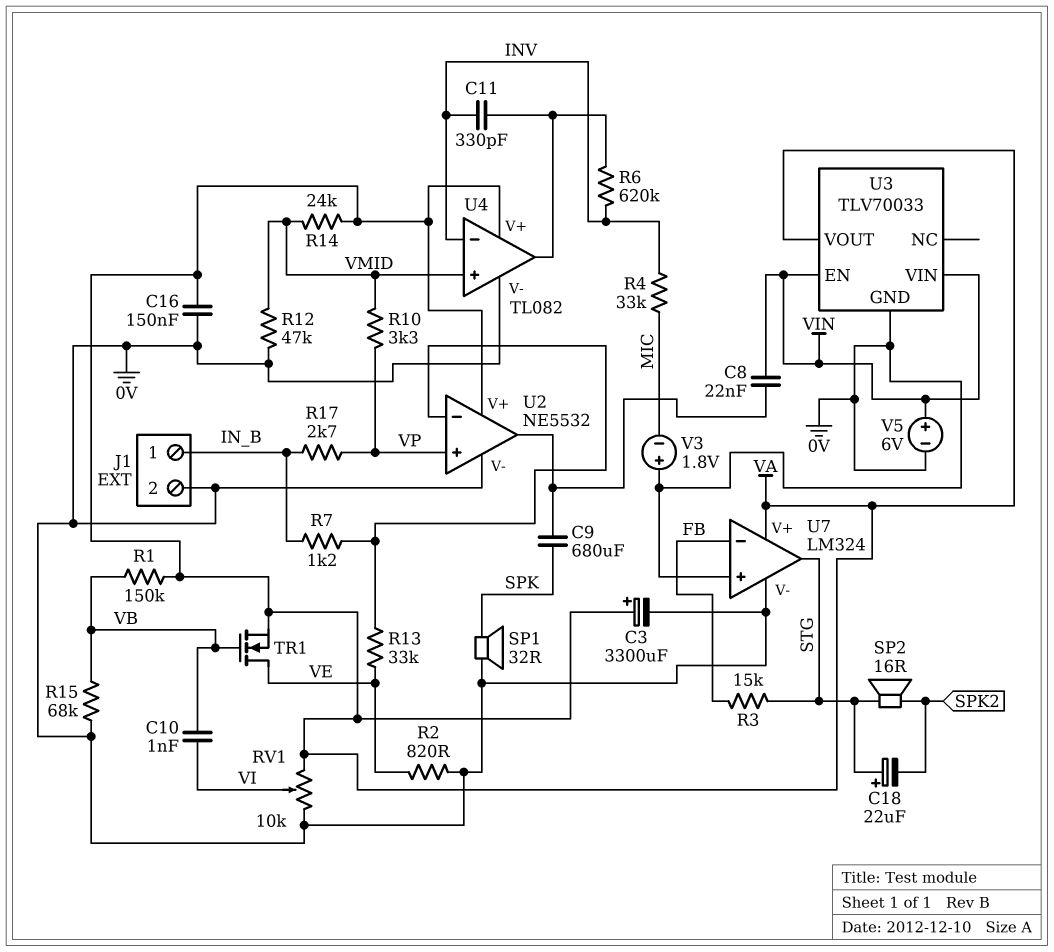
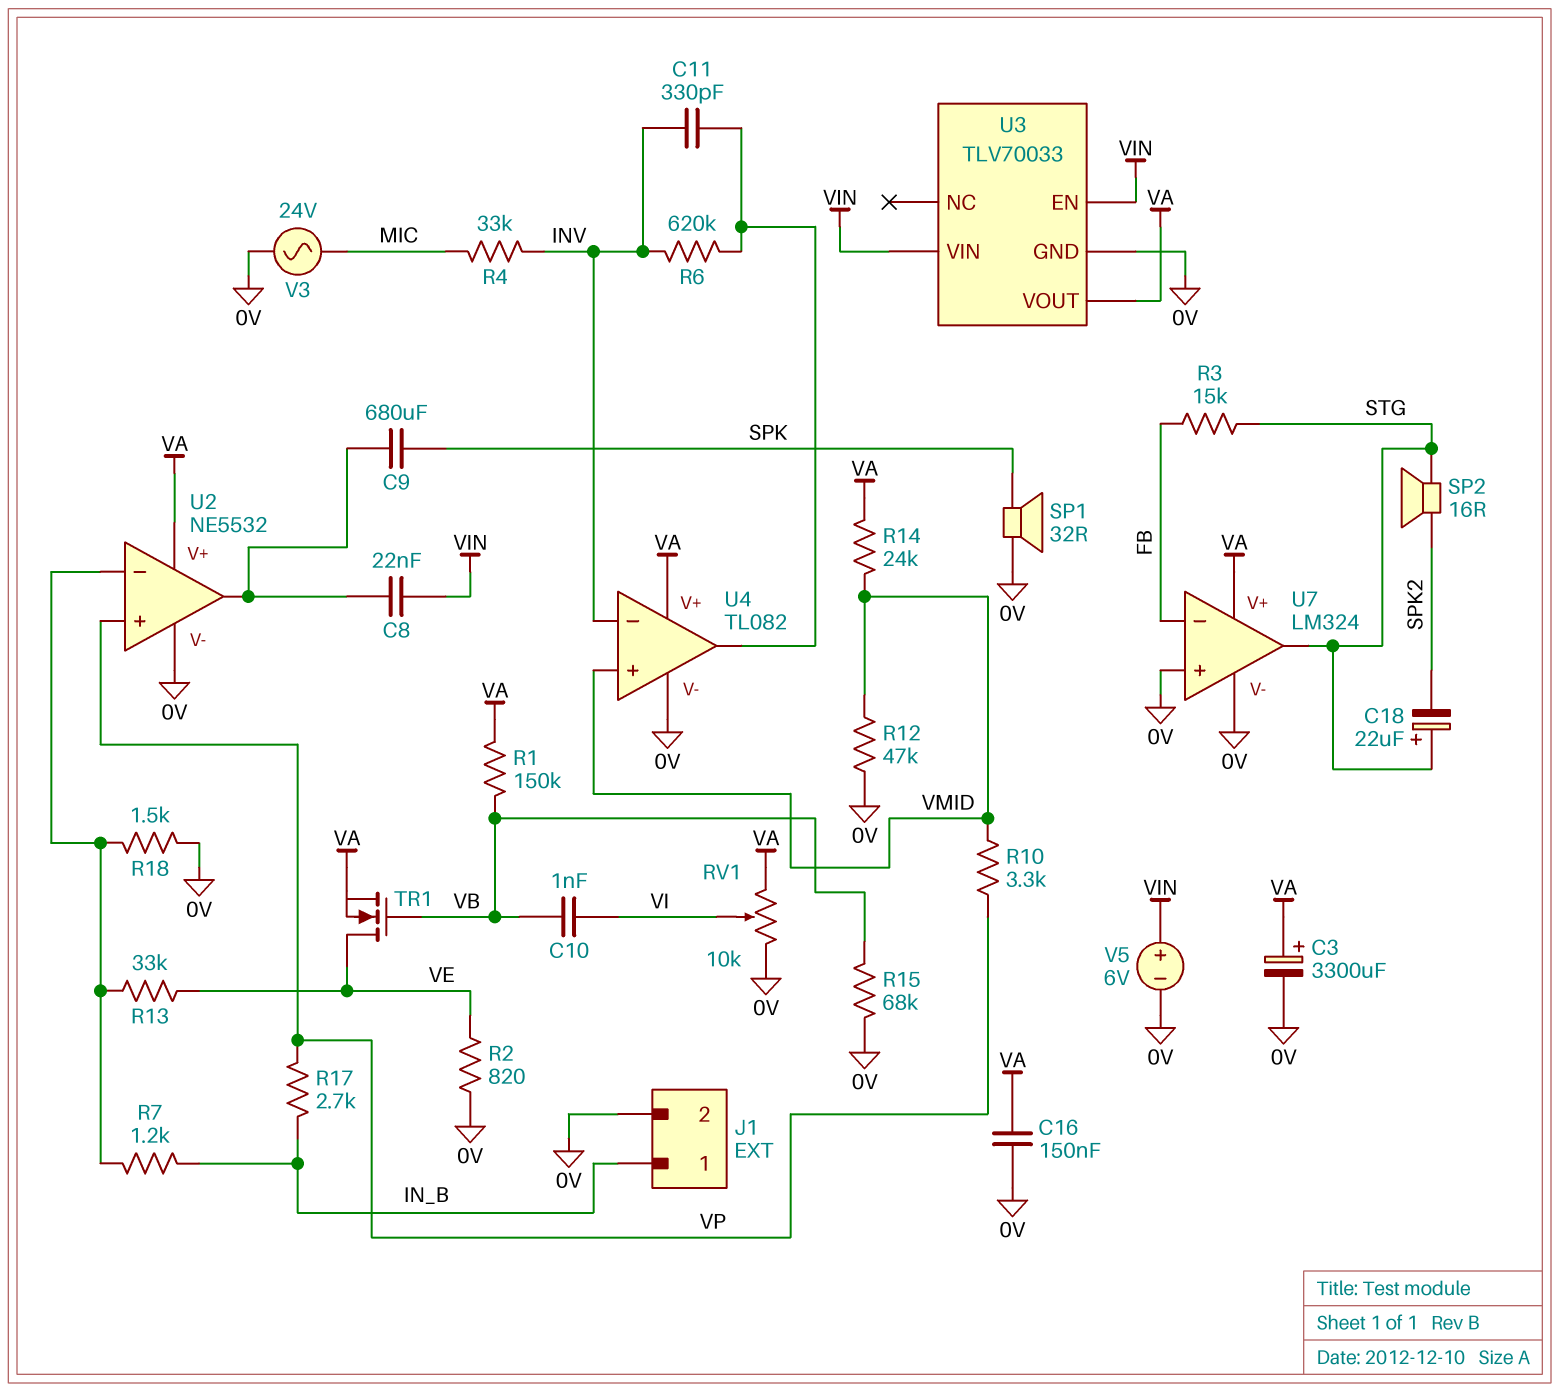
R18: none -> 1.5k (0V, U2/in-)
V3: 1.8V (plus 0V, minus MIC) -> AC 24V (0V, MIC)

